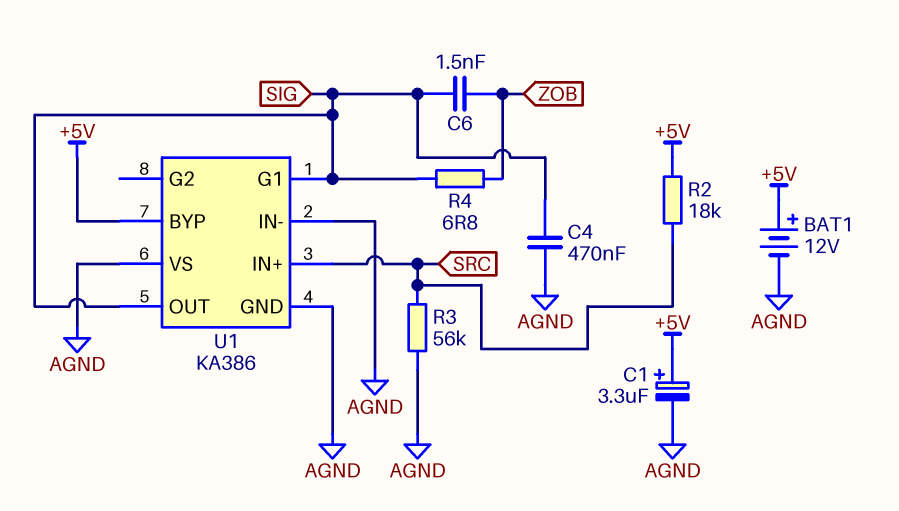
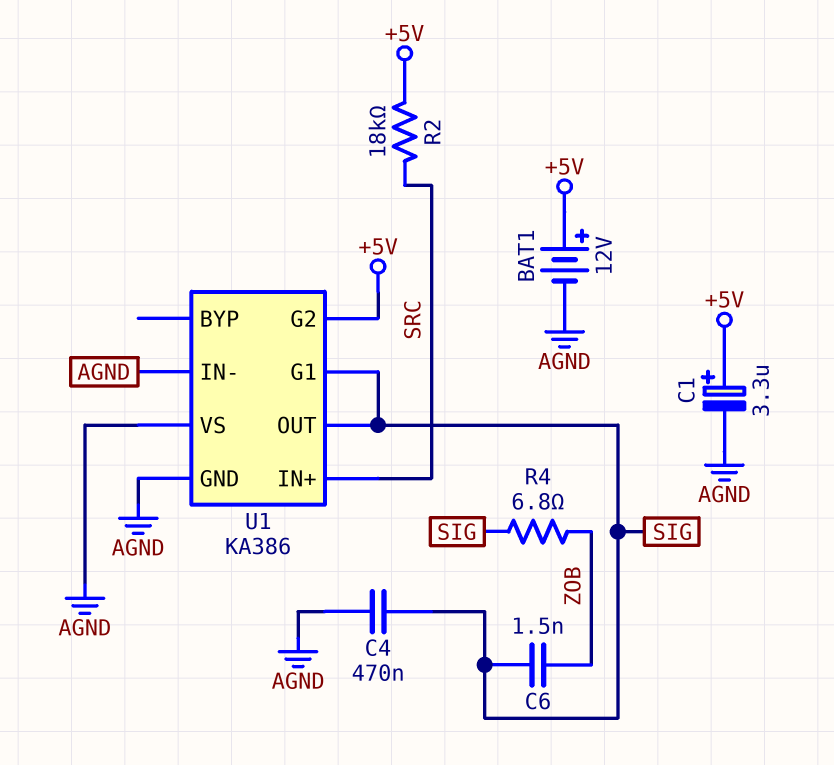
R3: 56k (AGND, SRC) -> none
U1 pin BYP: +5V -> none
U1 pin G2: none -> +5V

